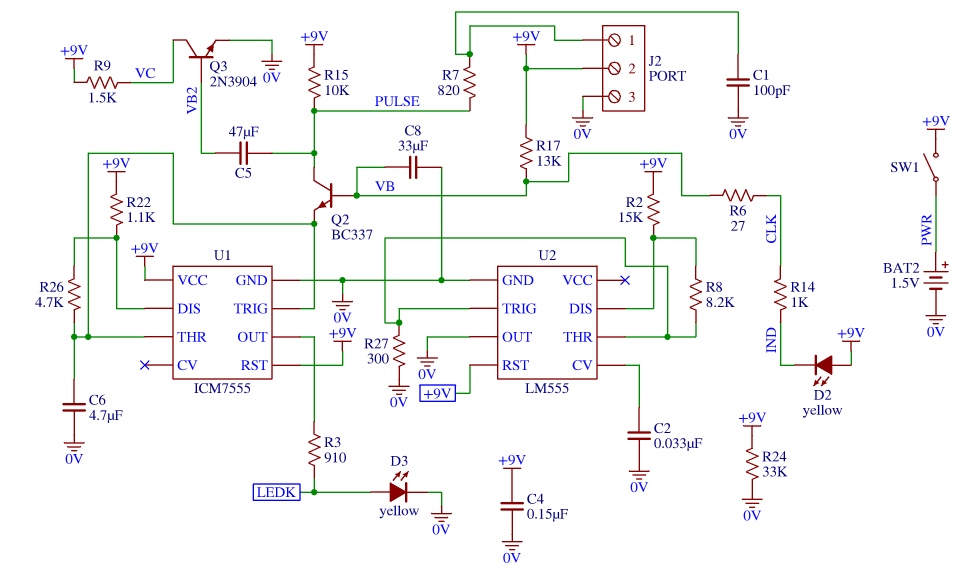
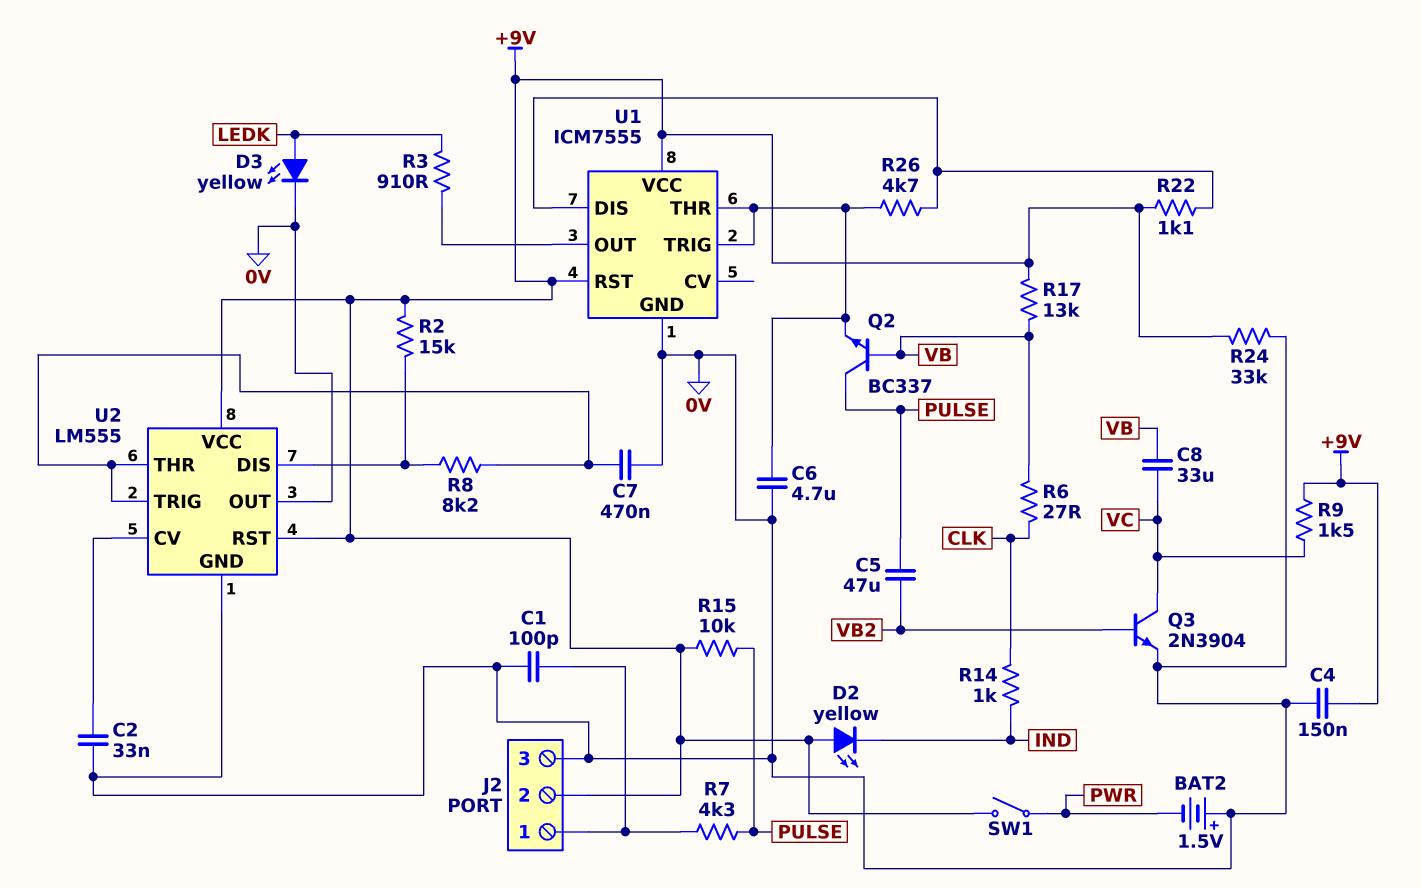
BAT2: 1.5V (plus PWR, minus 0V) -> 1.5V (plus 0V, minus PWR)
C7: none -> 470nF (0V, U2/THR)
C8: 33uF (0V, VB) -> 33uF (VB, VC)
R7: 820 (J2/1, PULSE) -> 4.3k (J2/1, PULSE)
R27: 300 (0V, U2/THR) -> none
U2 pin VCC: none -> +9V

